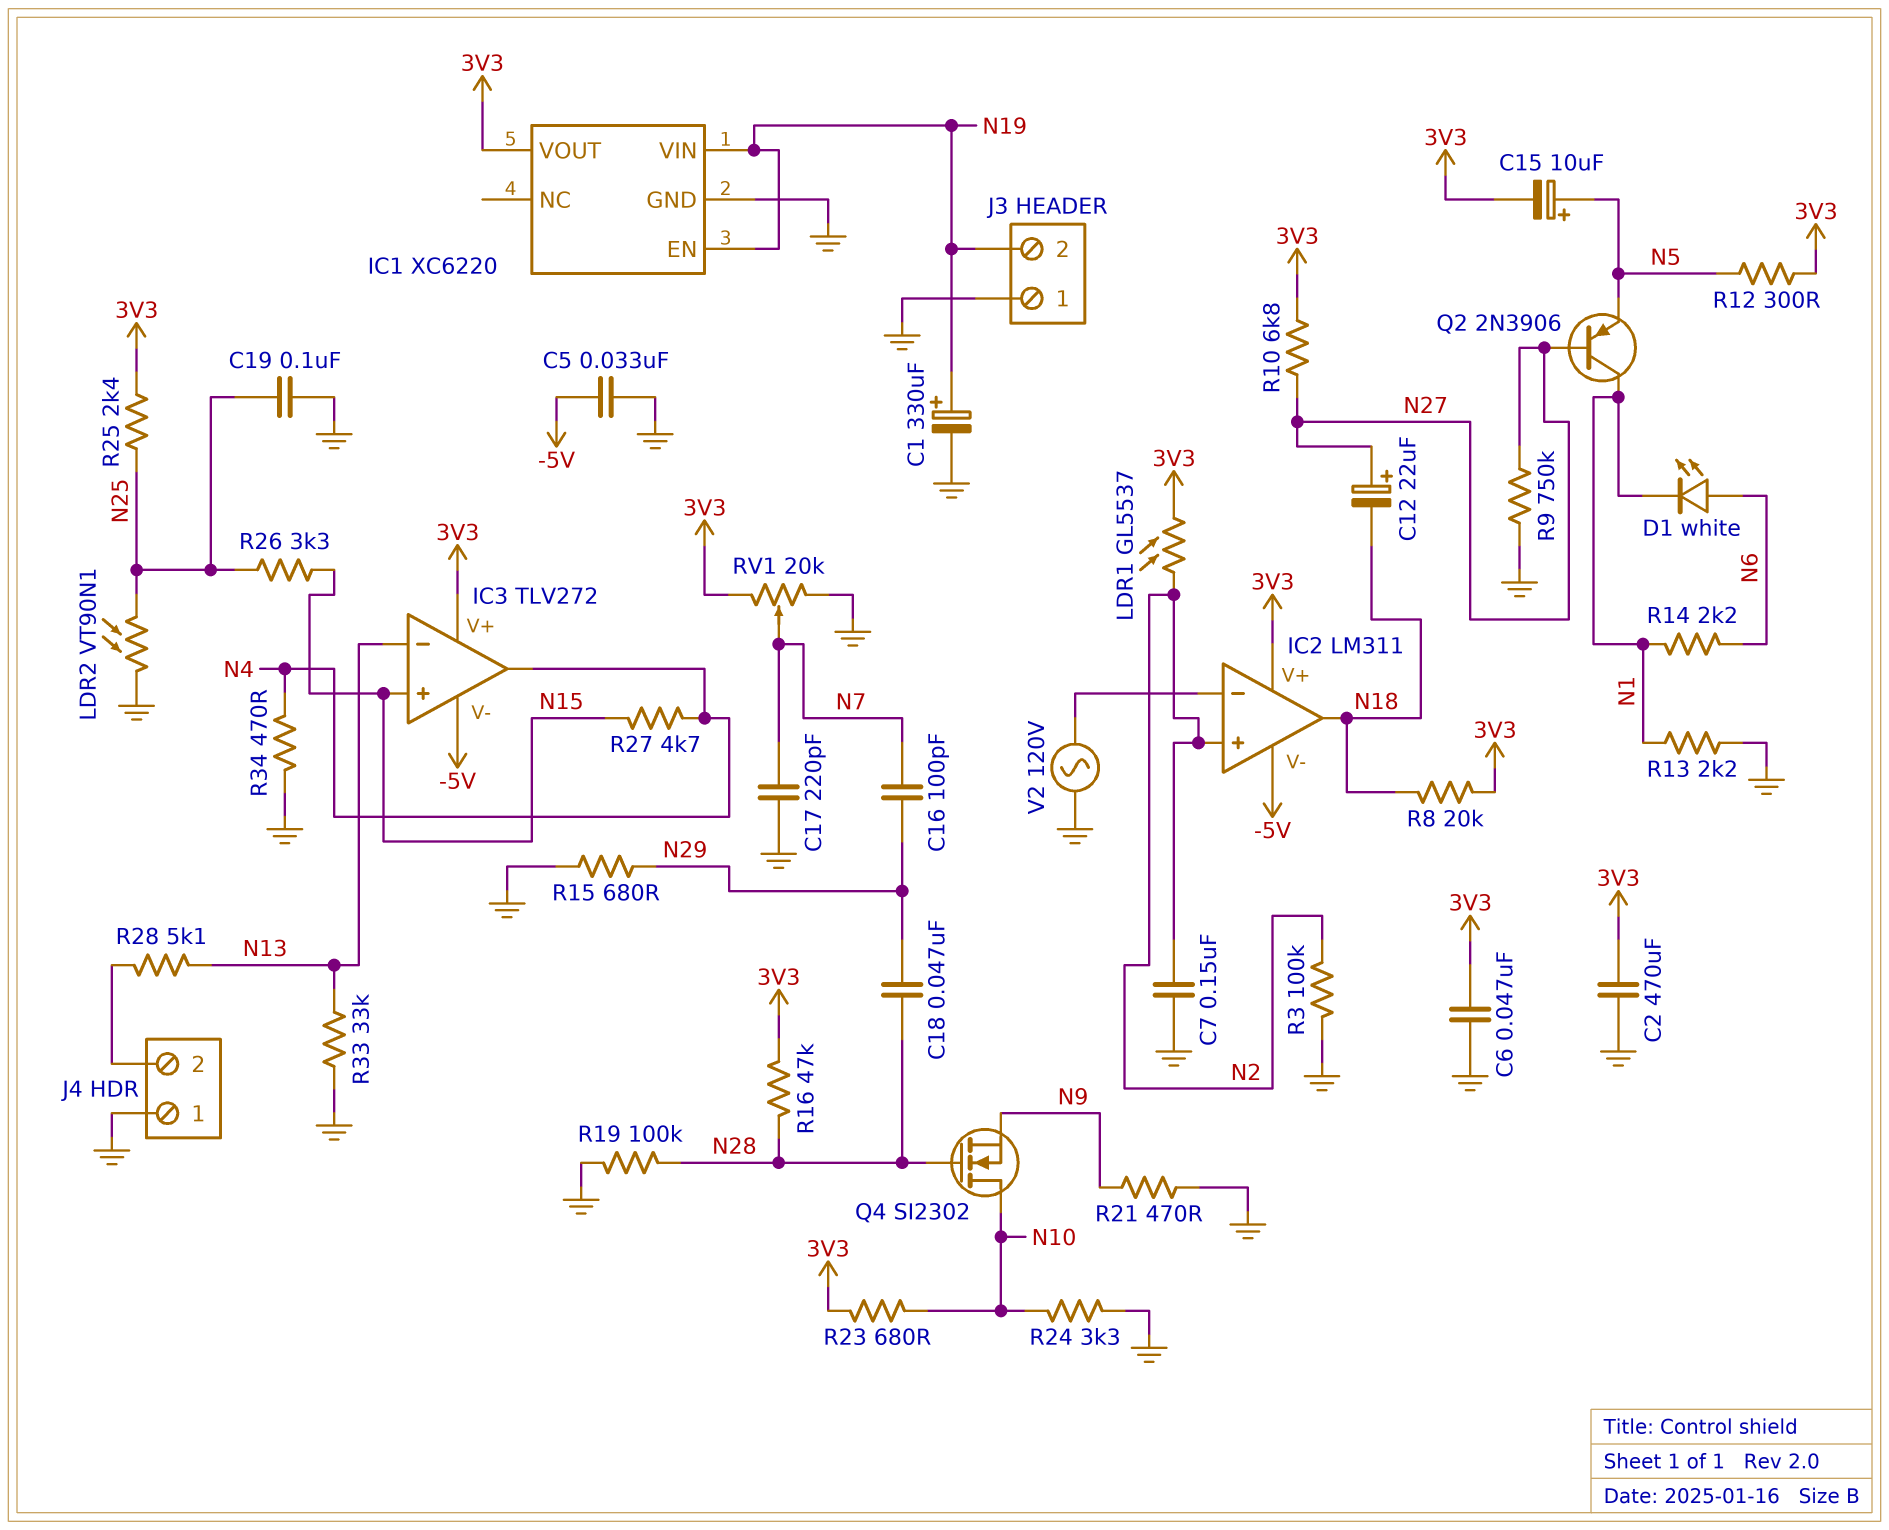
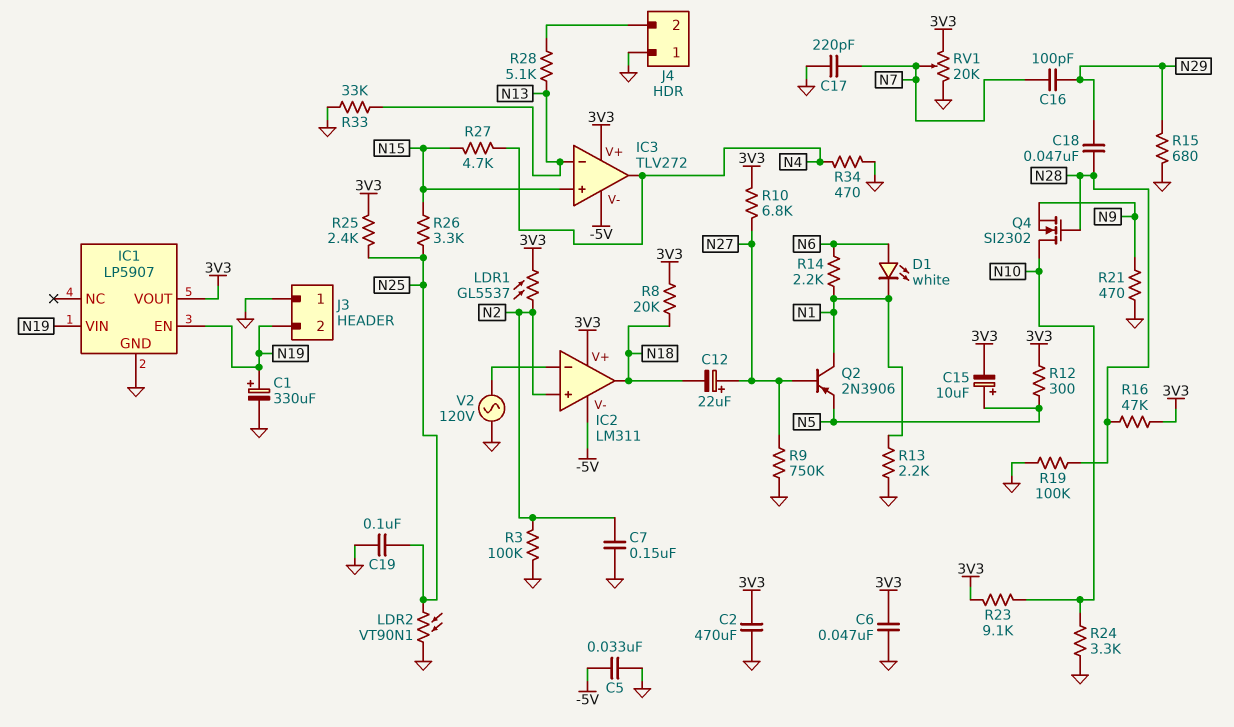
IC1: XC6220 -> LP5907
R23: 680 (3V3, N10) -> 9.1k (3V3, N10)

